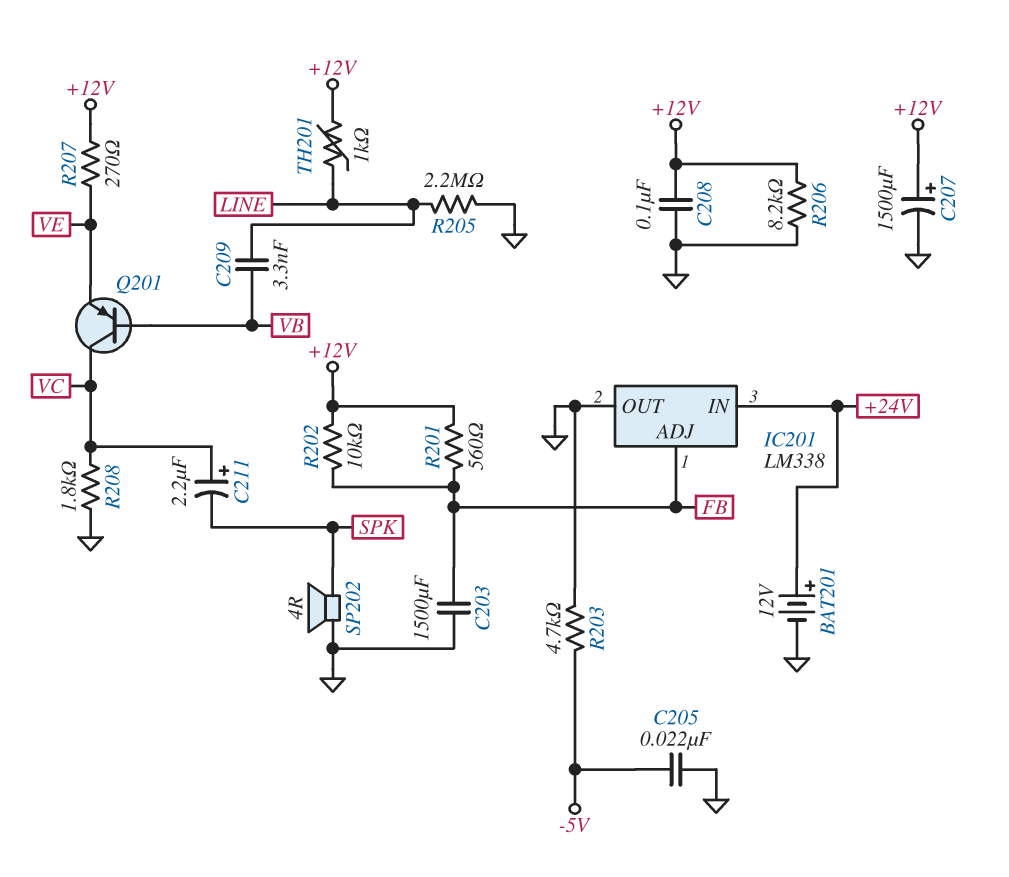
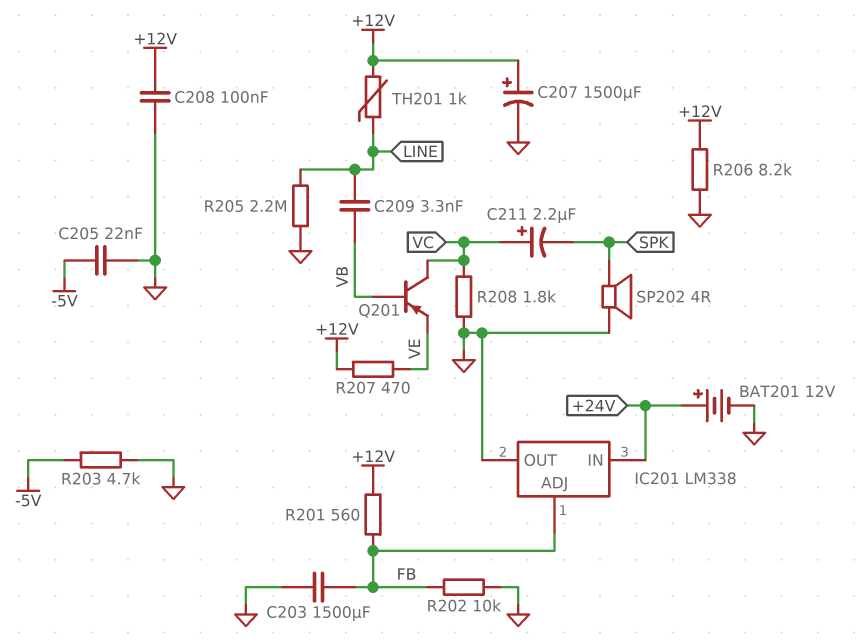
R202: 10k (+12V, FB) -> 10k (FB, GND)
R207: 270 (+12V, VE) -> 470 (+12V, VE)

